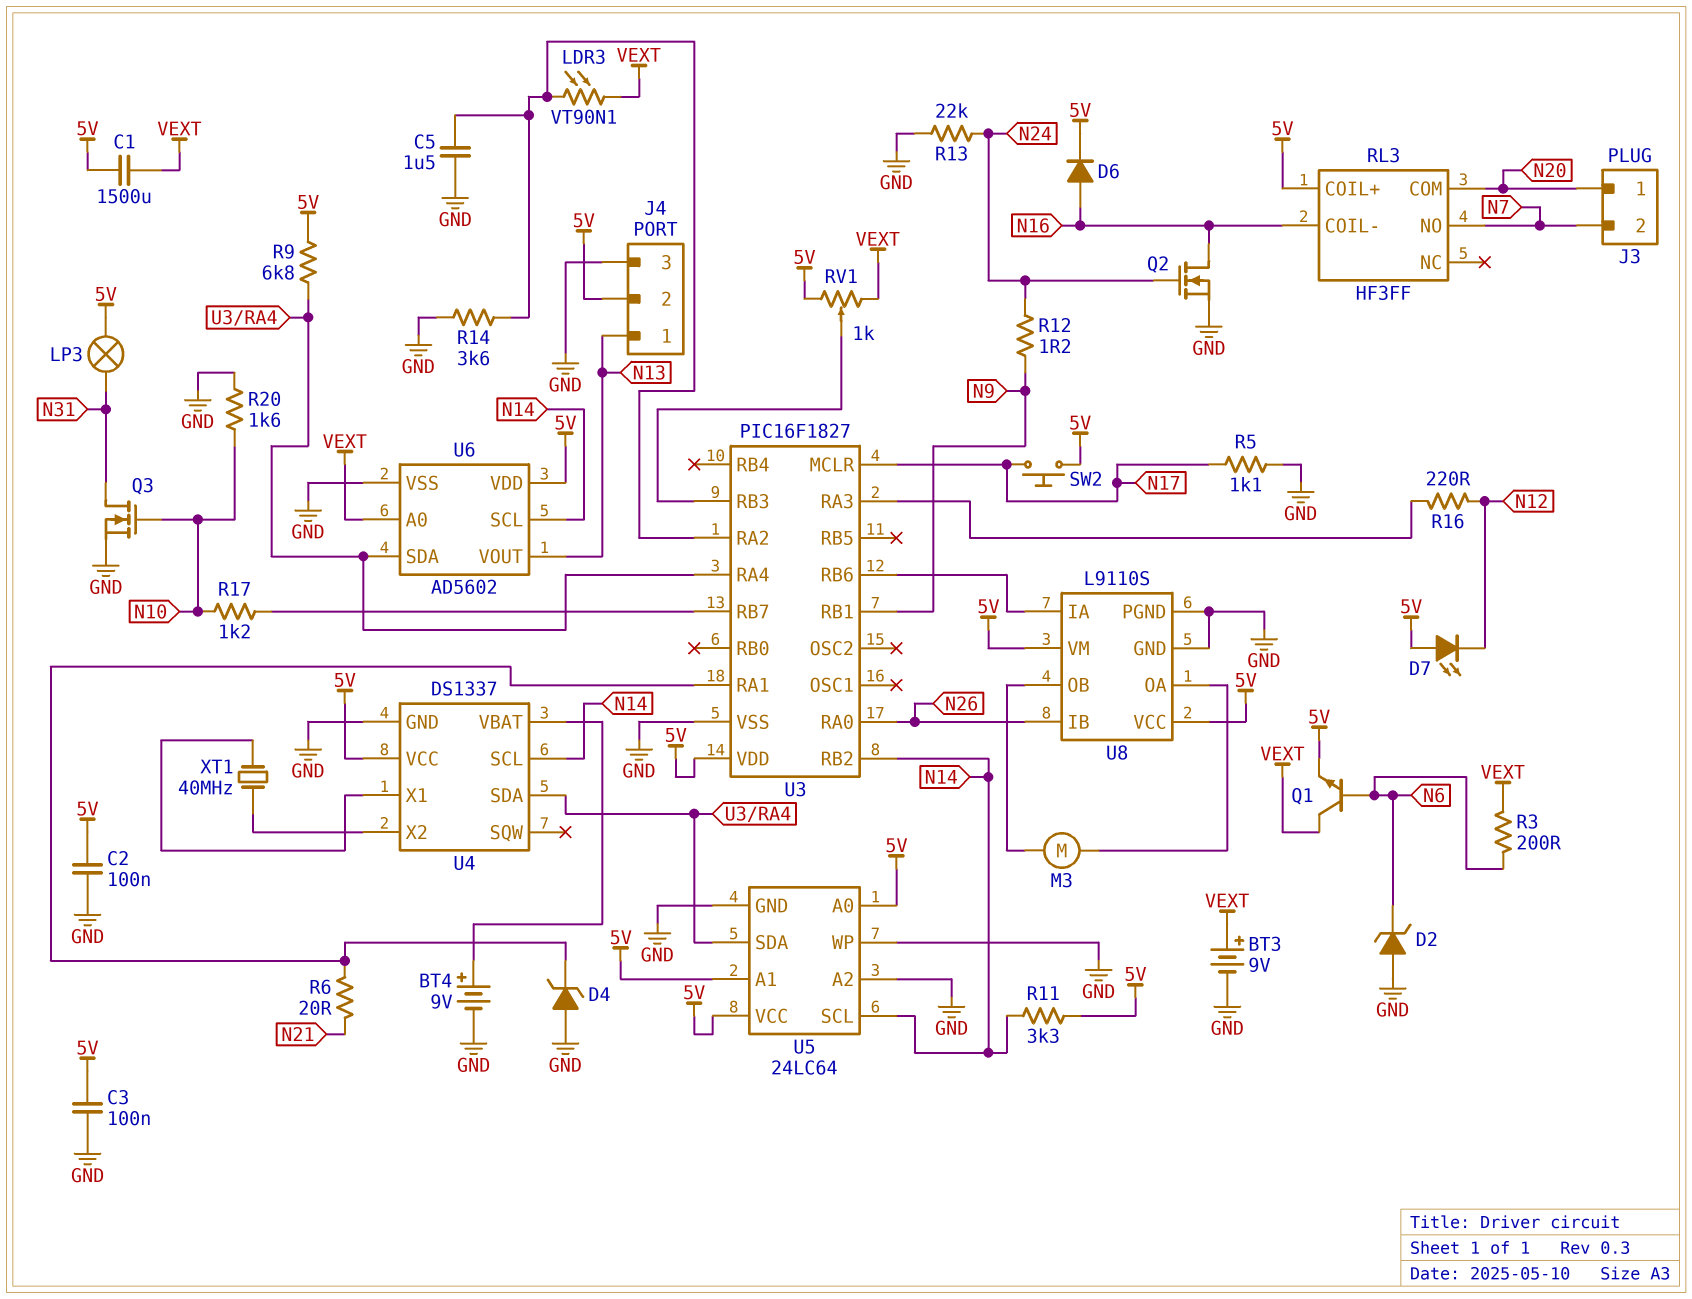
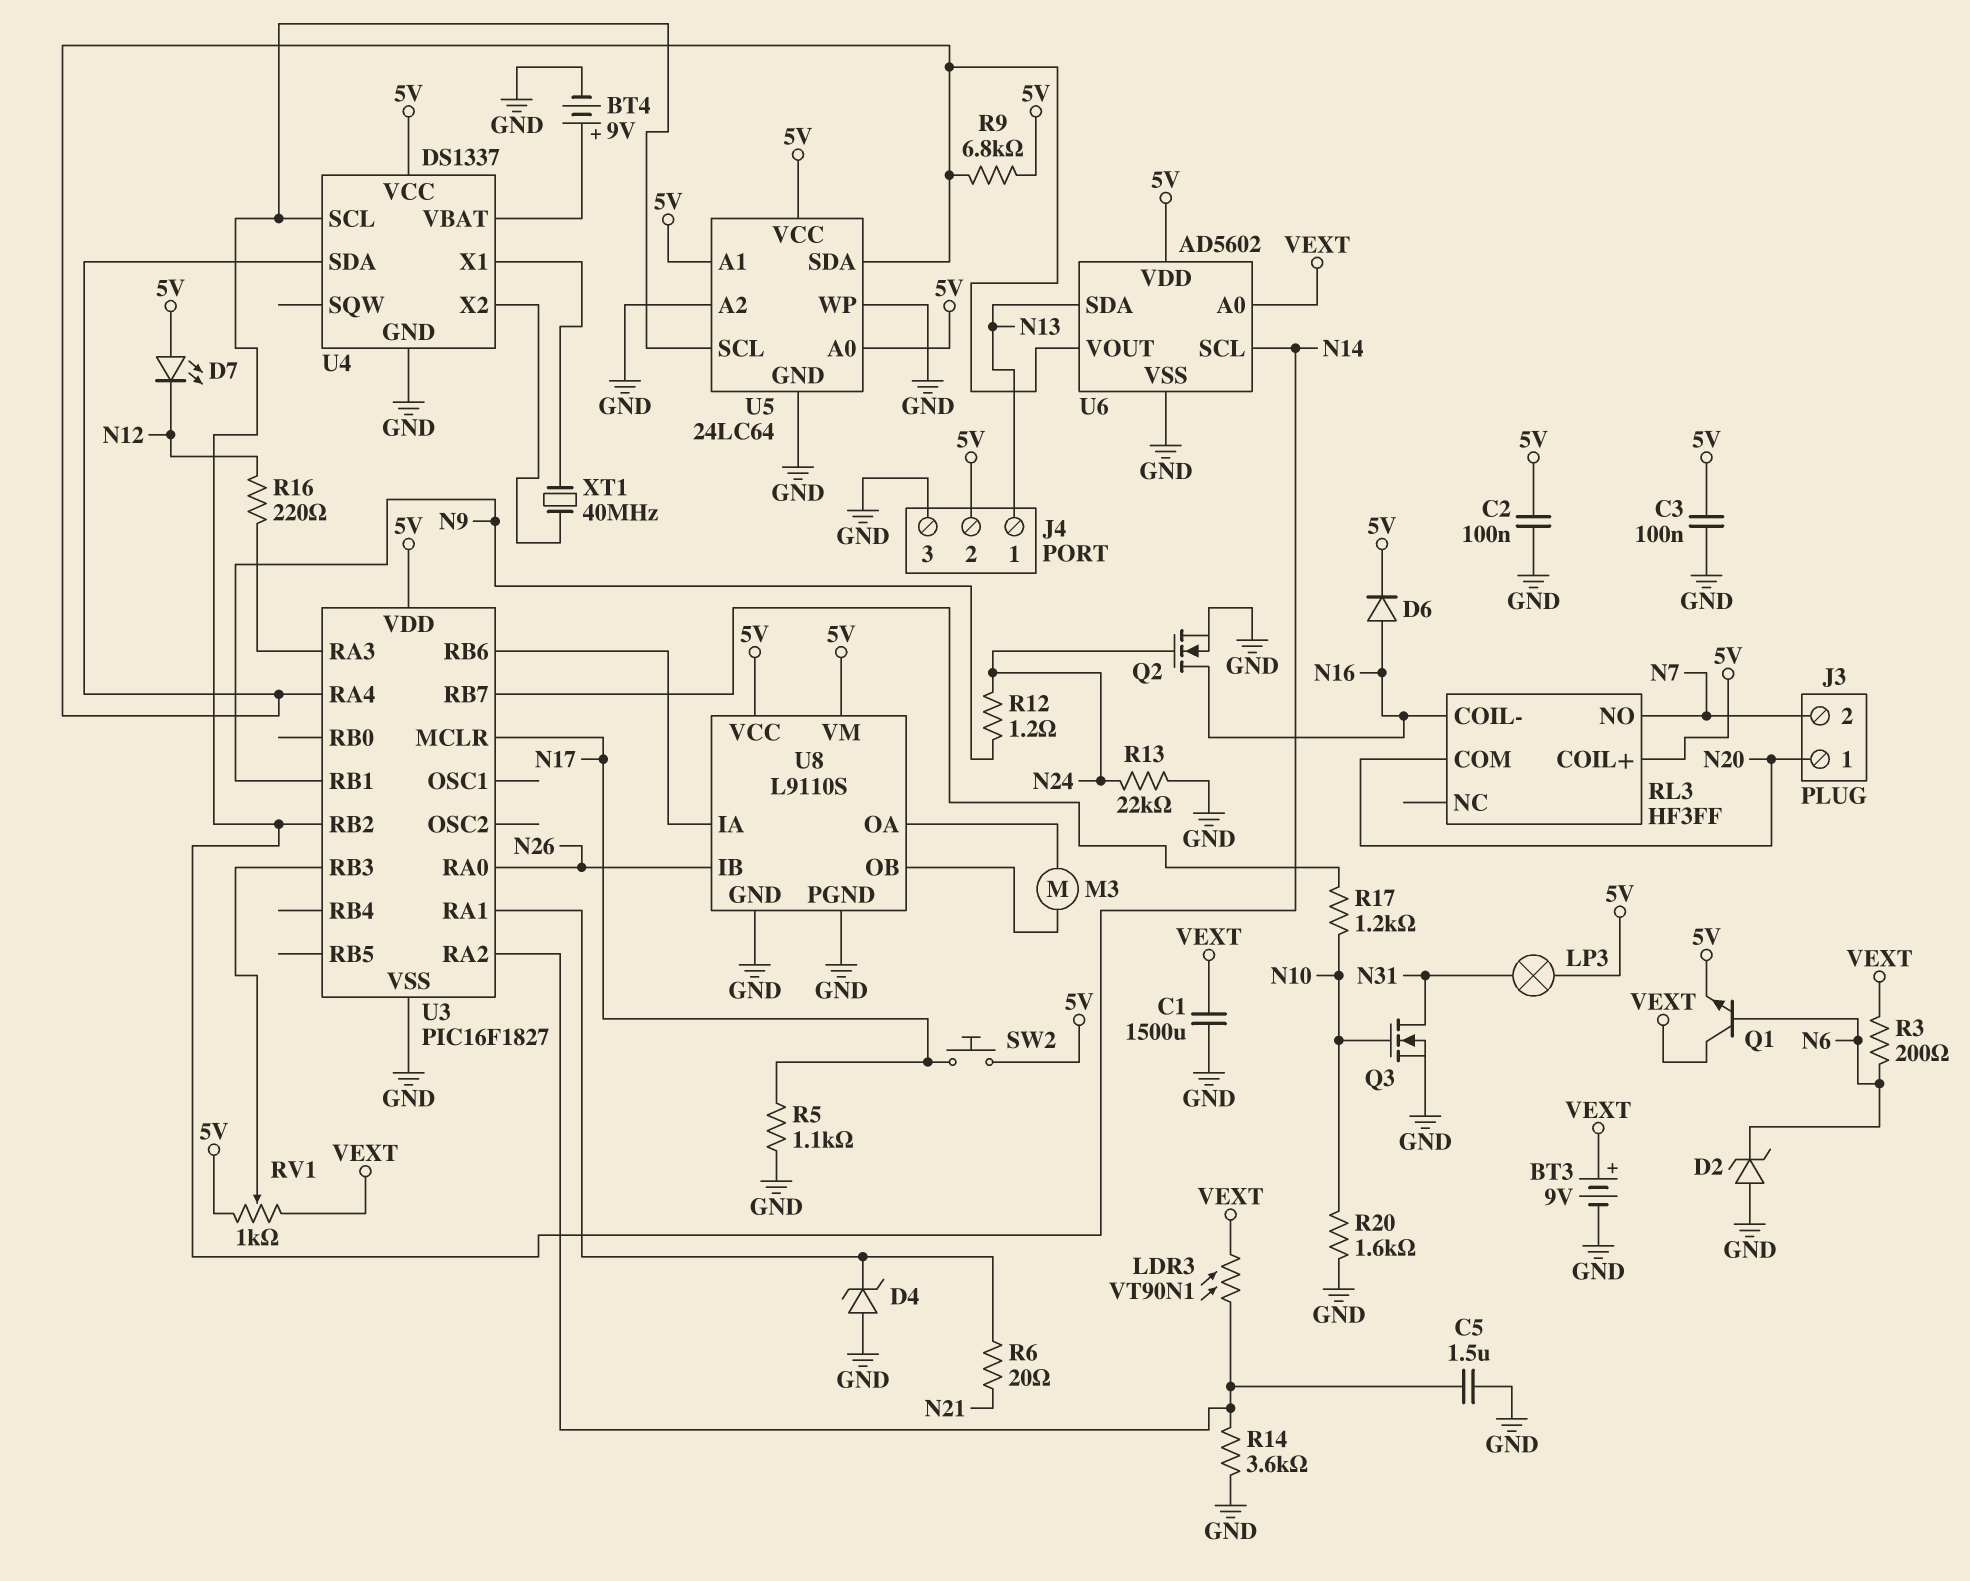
C1: 1500uF (5V, VEXT) -> 1500uF (GND, VEXT)
R11: 3.3k (5V, N14) -> none
U6 pin SDA: U3/RA4 -> N13
U6 pin VOUT: N13 -> U3/RA4

